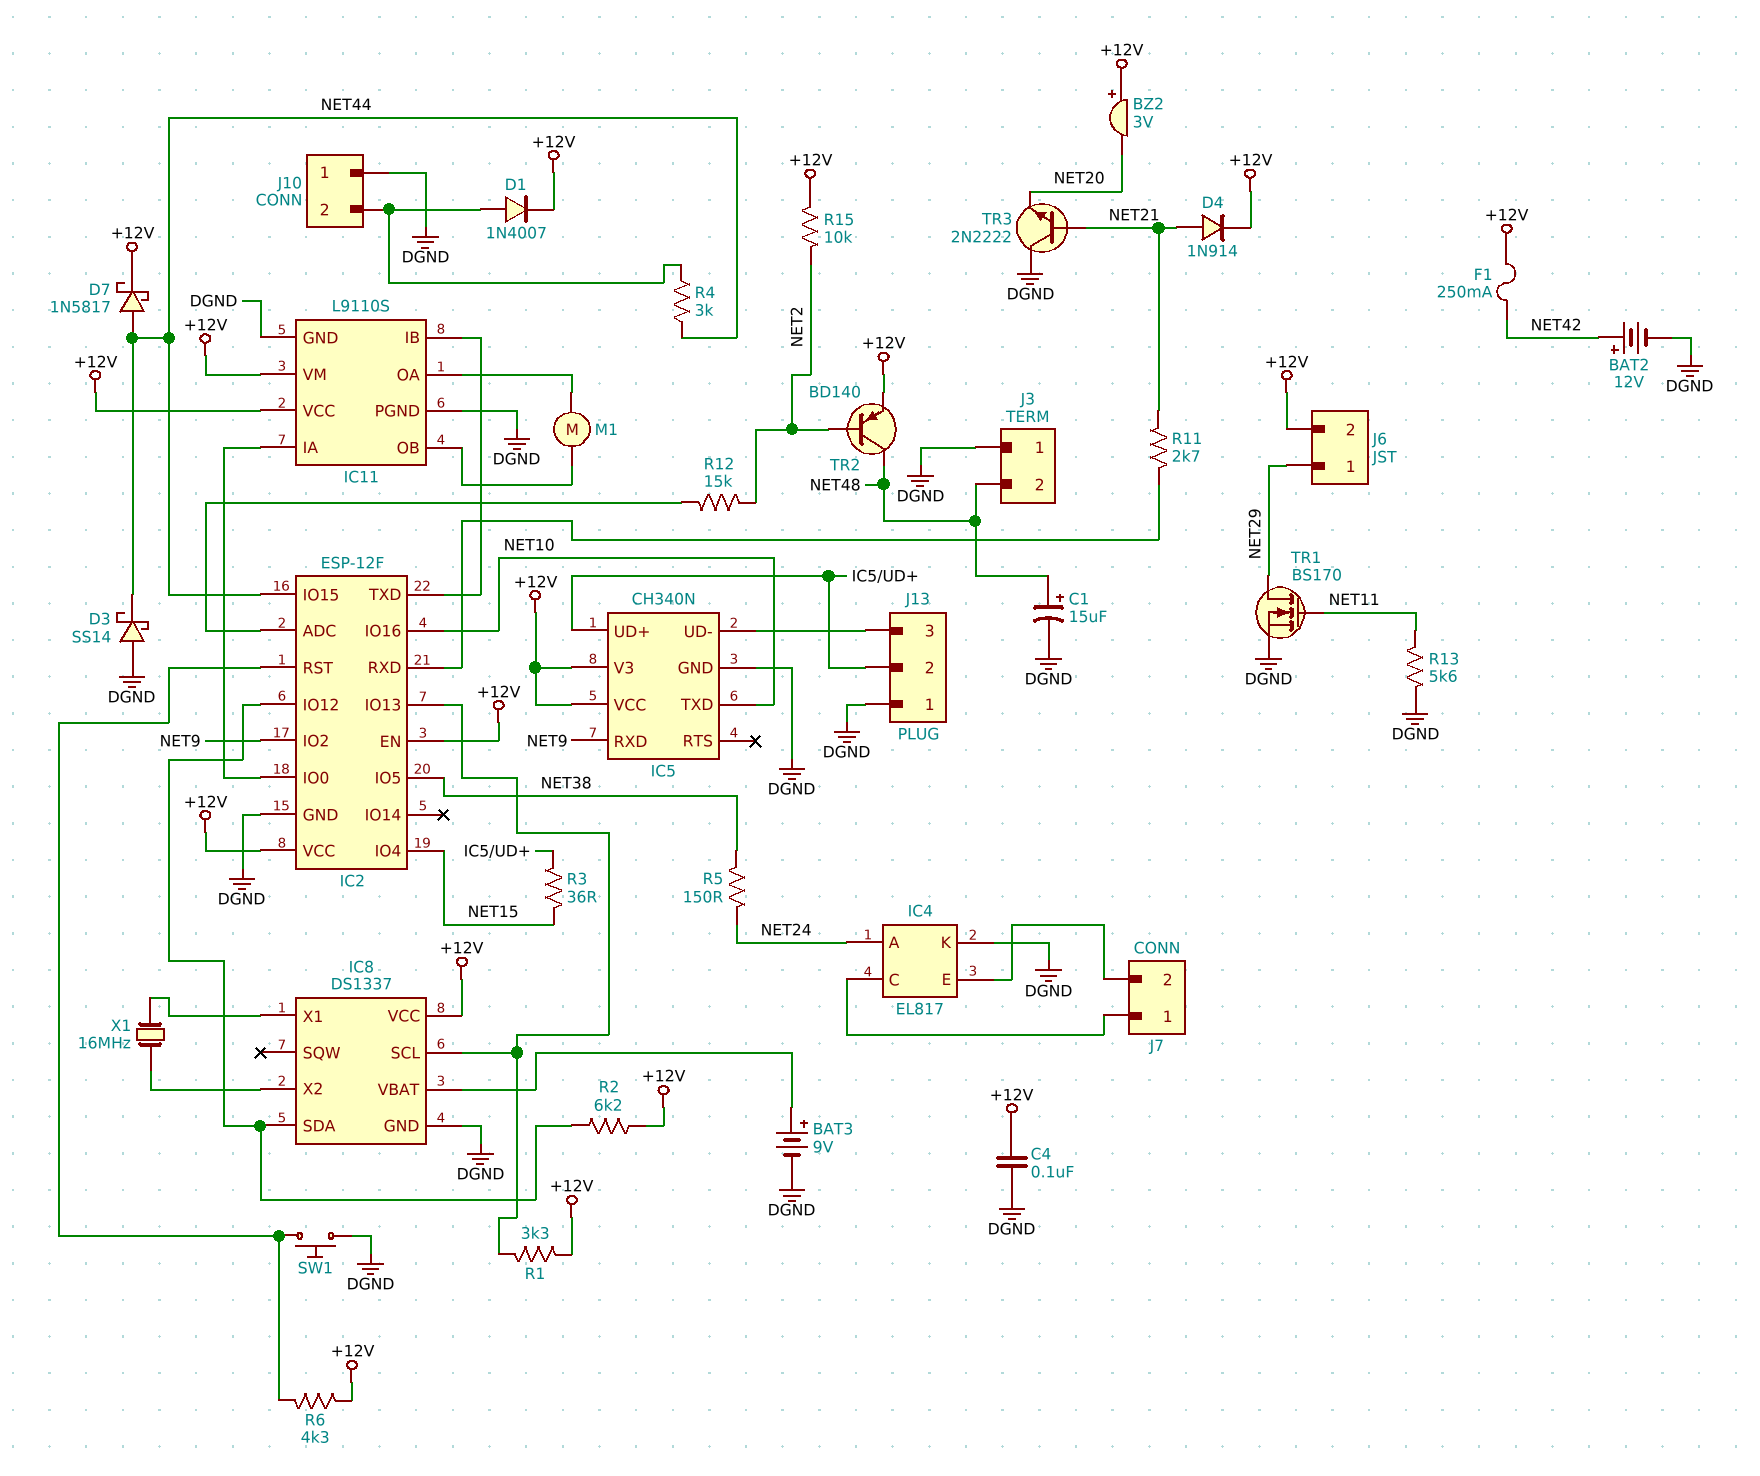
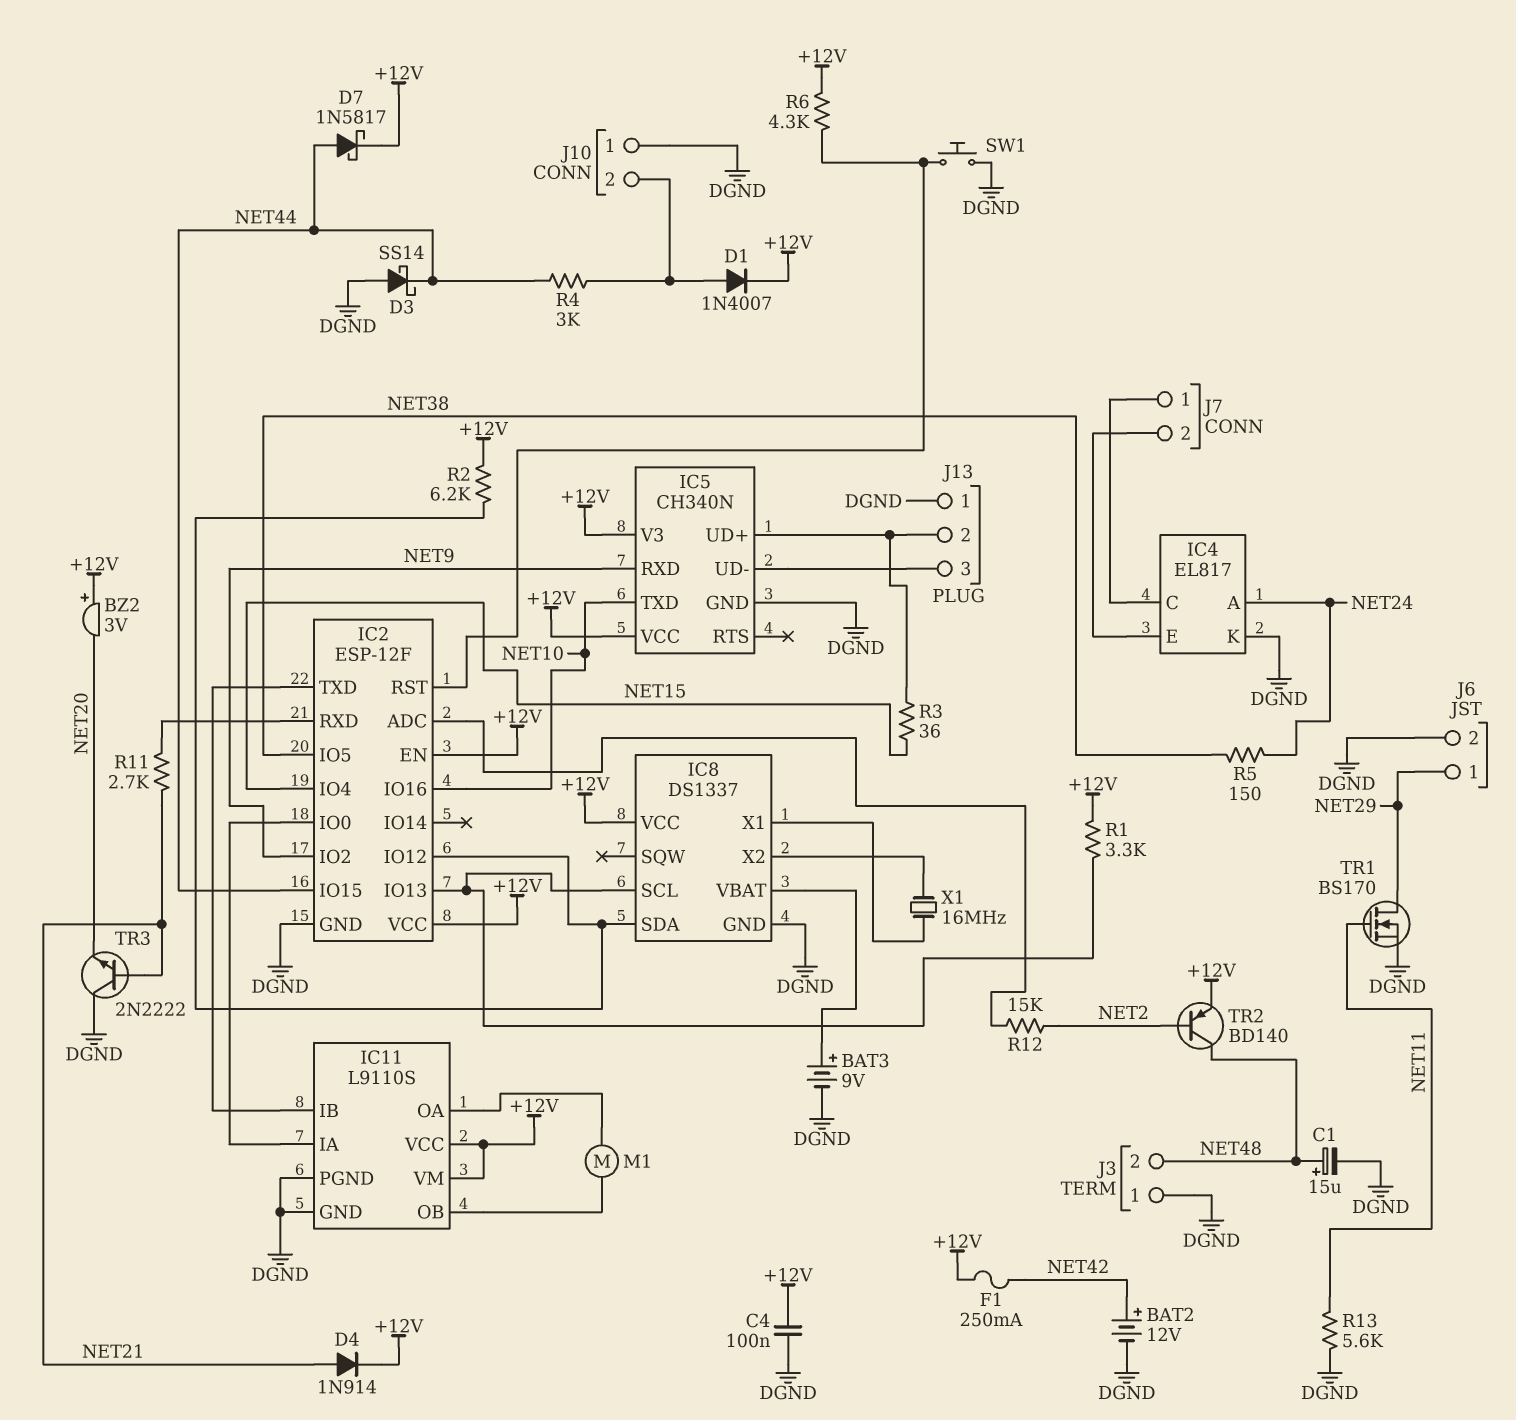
J6 pin 2: +12V -> DGND
R15: 10k (+12V, NET2) -> none

